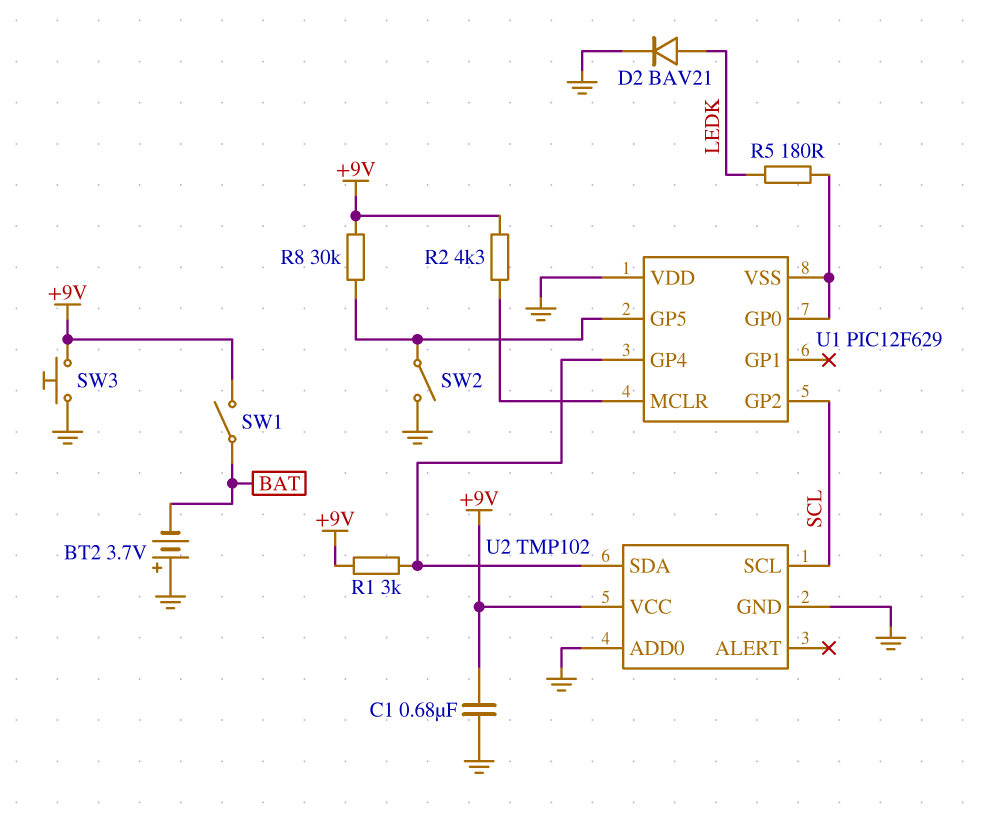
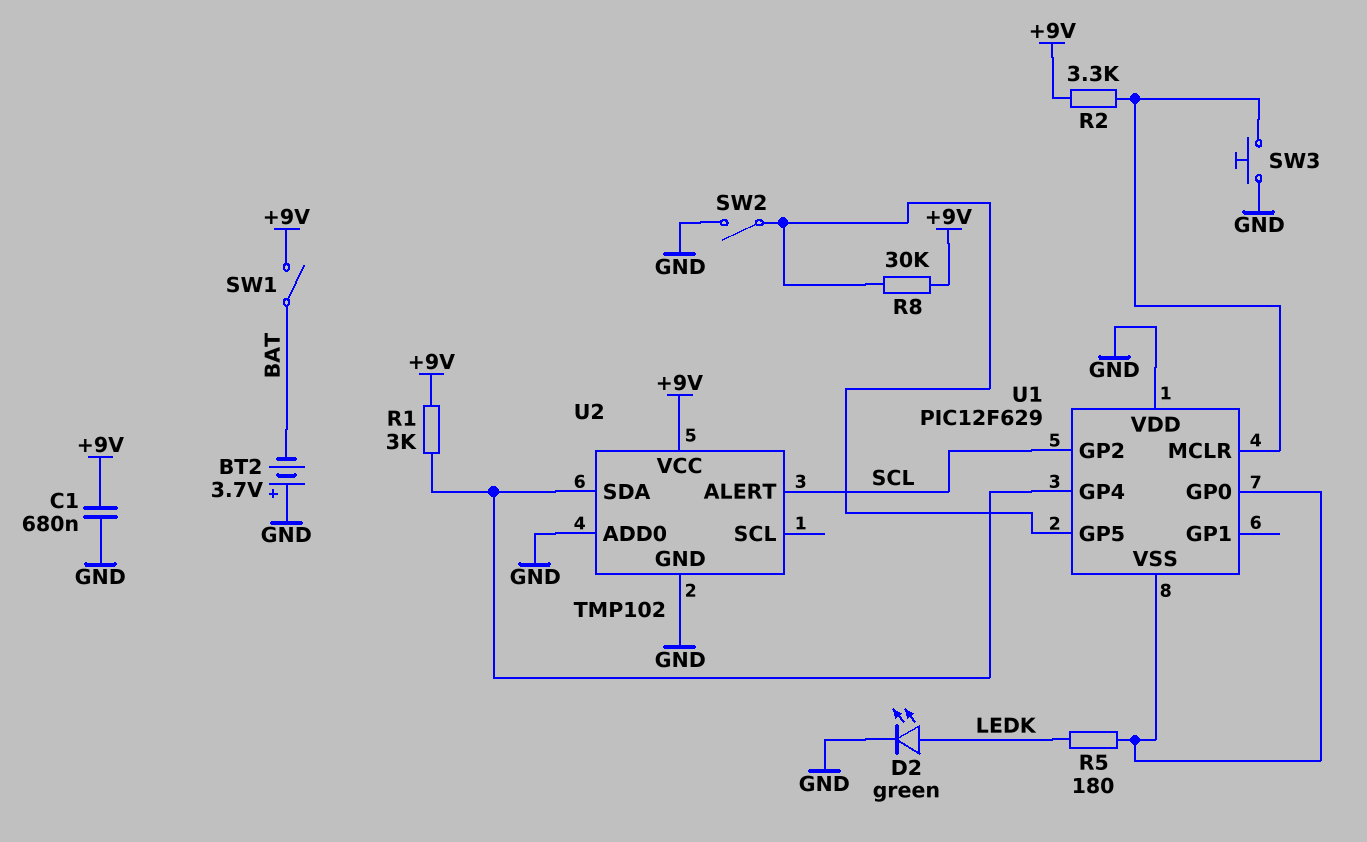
D2: diode BAV21 (A LEDK, K GND) -> LED green (A LEDK, K GND)
R2: 4.3k (+9V, U1/MCLR) -> 3.3k (+9V, U1/MCLR)
SW3: button (+9V, GND) -> button (GND, U1/MCLR)
U2 pin ALERT: none -> SCL
U2 pin SCL: SCL -> none

